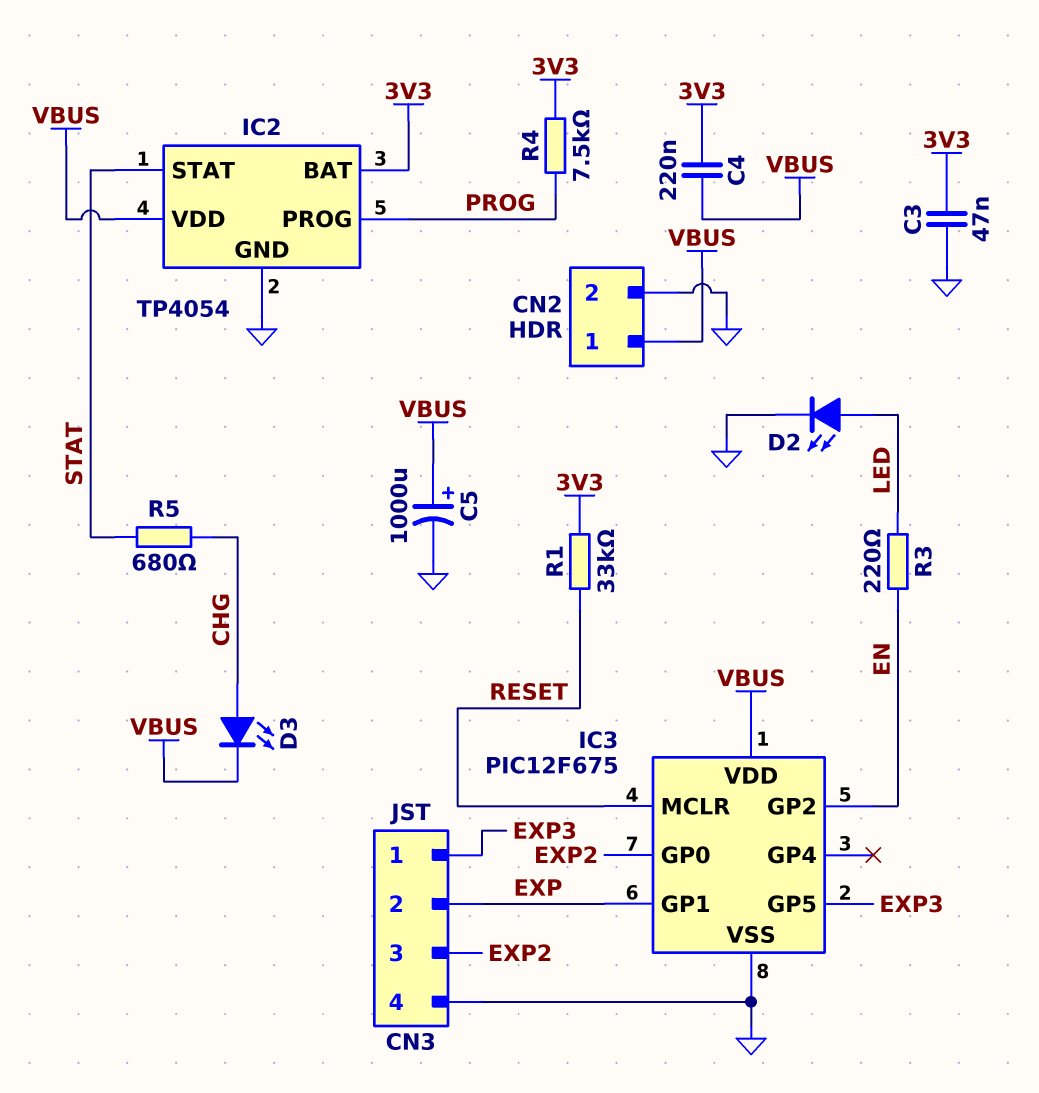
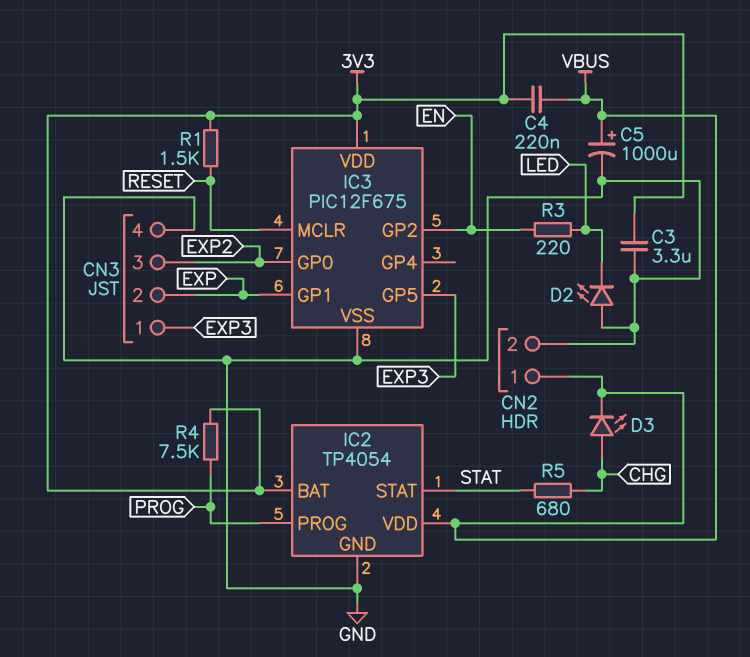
C3: 47nF (3V3, GND) -> 3.3uF (3V3, GND)
D2: LED (A LED, K GND) -> LED (A GND, K LED)
IC3 pin VDD: VBUS -> 3V3
R1: 33k (3V3, RESET) -> 1.5k (3V3, RESET)

